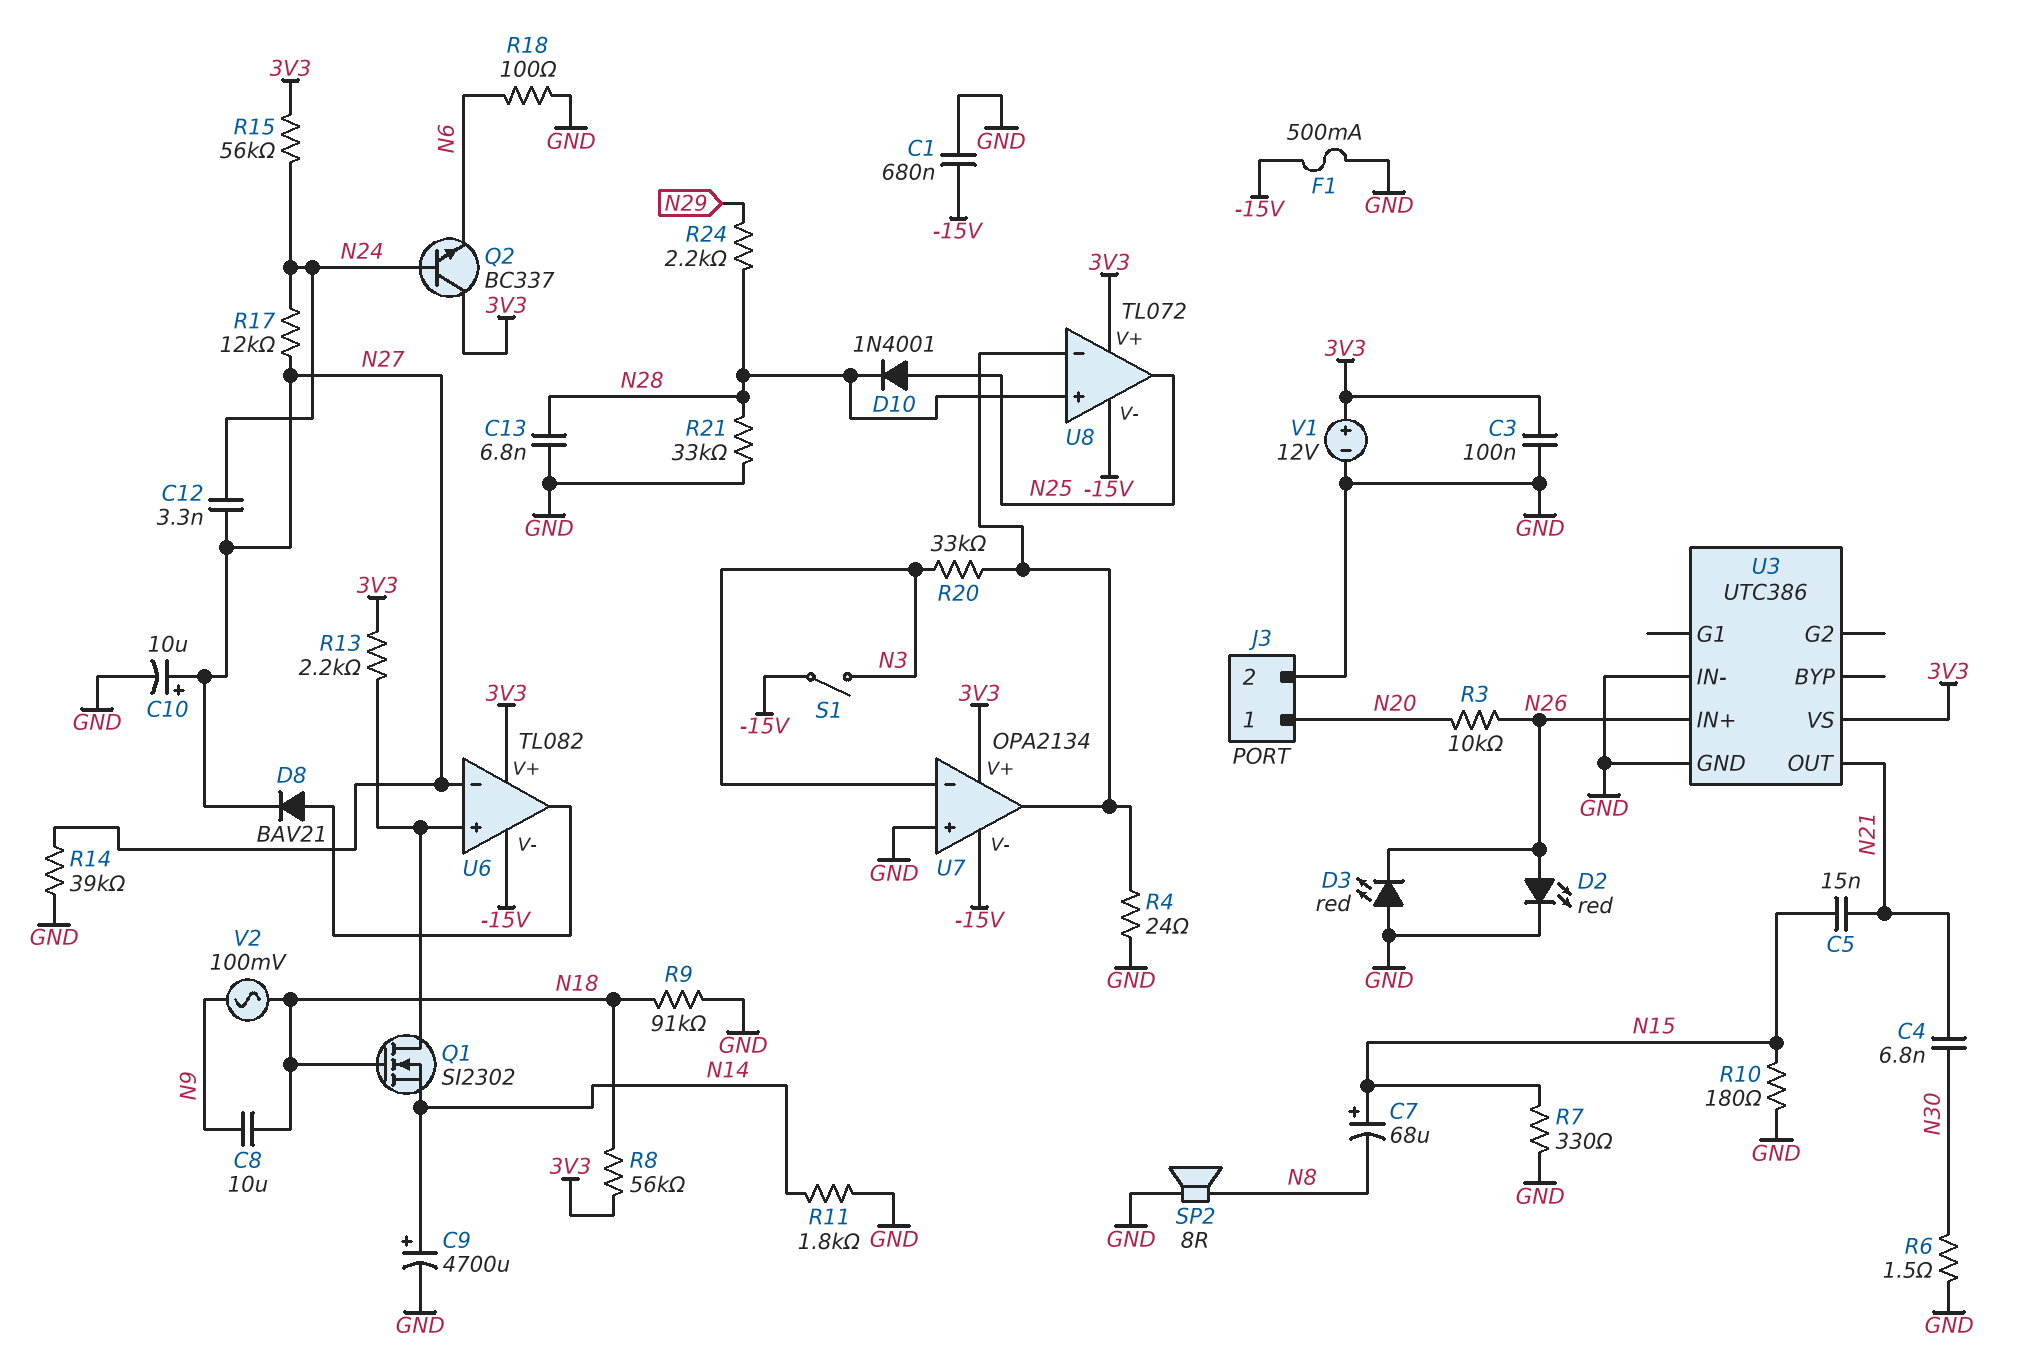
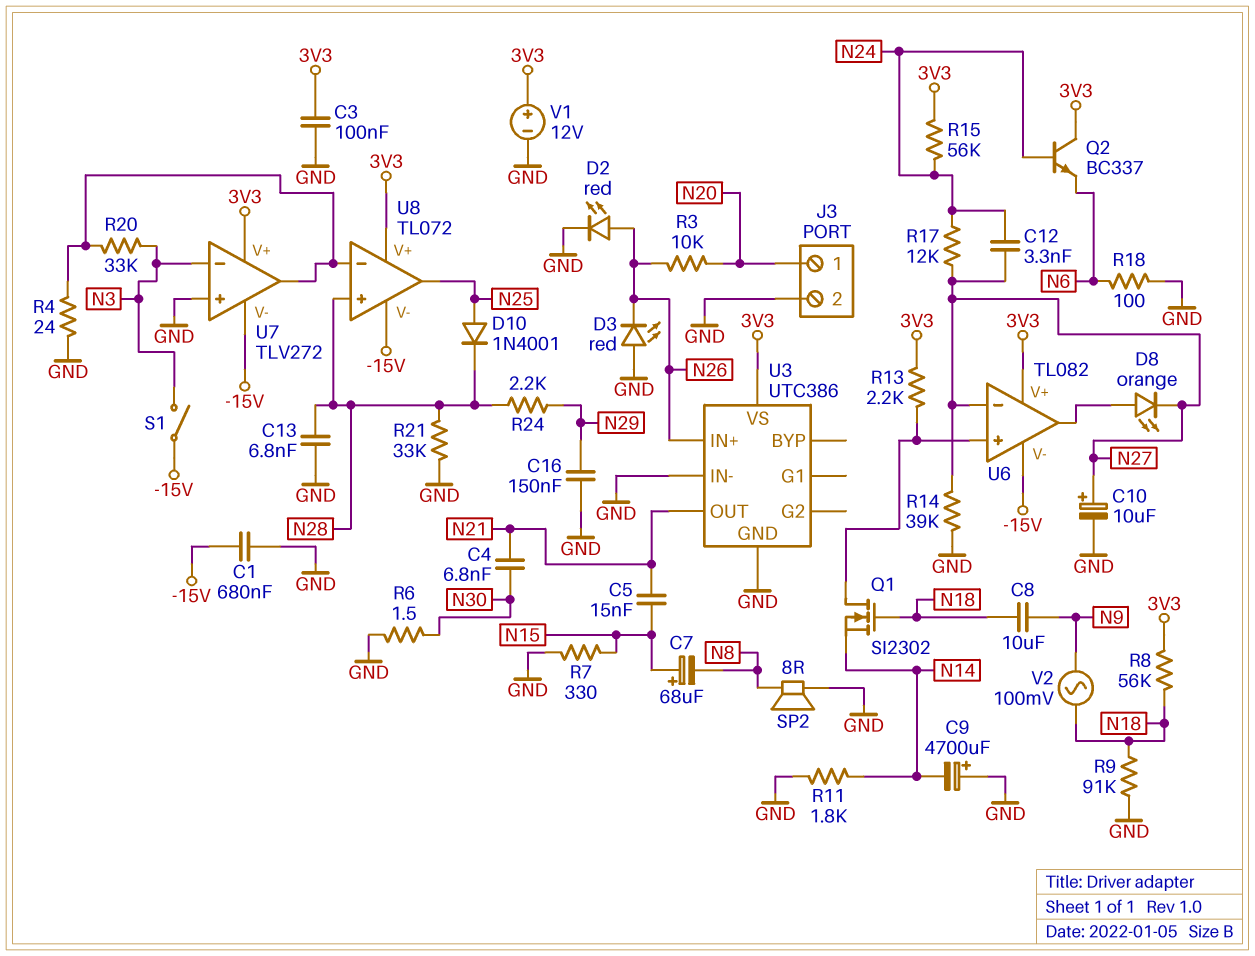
C9: 4700uF (plus N14, minus GND) -> 4700uF (plus GND, minus N14)
C16: none -> 150nF (GND, N29)
D8: diode BAV21 (A U6/out, K N27) -> LED orange (A U6/out, K N27)
F1: 500mA (-15V, GND) -> none
R10: 180 (GND, N15) -> none
U7: OPA2134 -> TLV272

